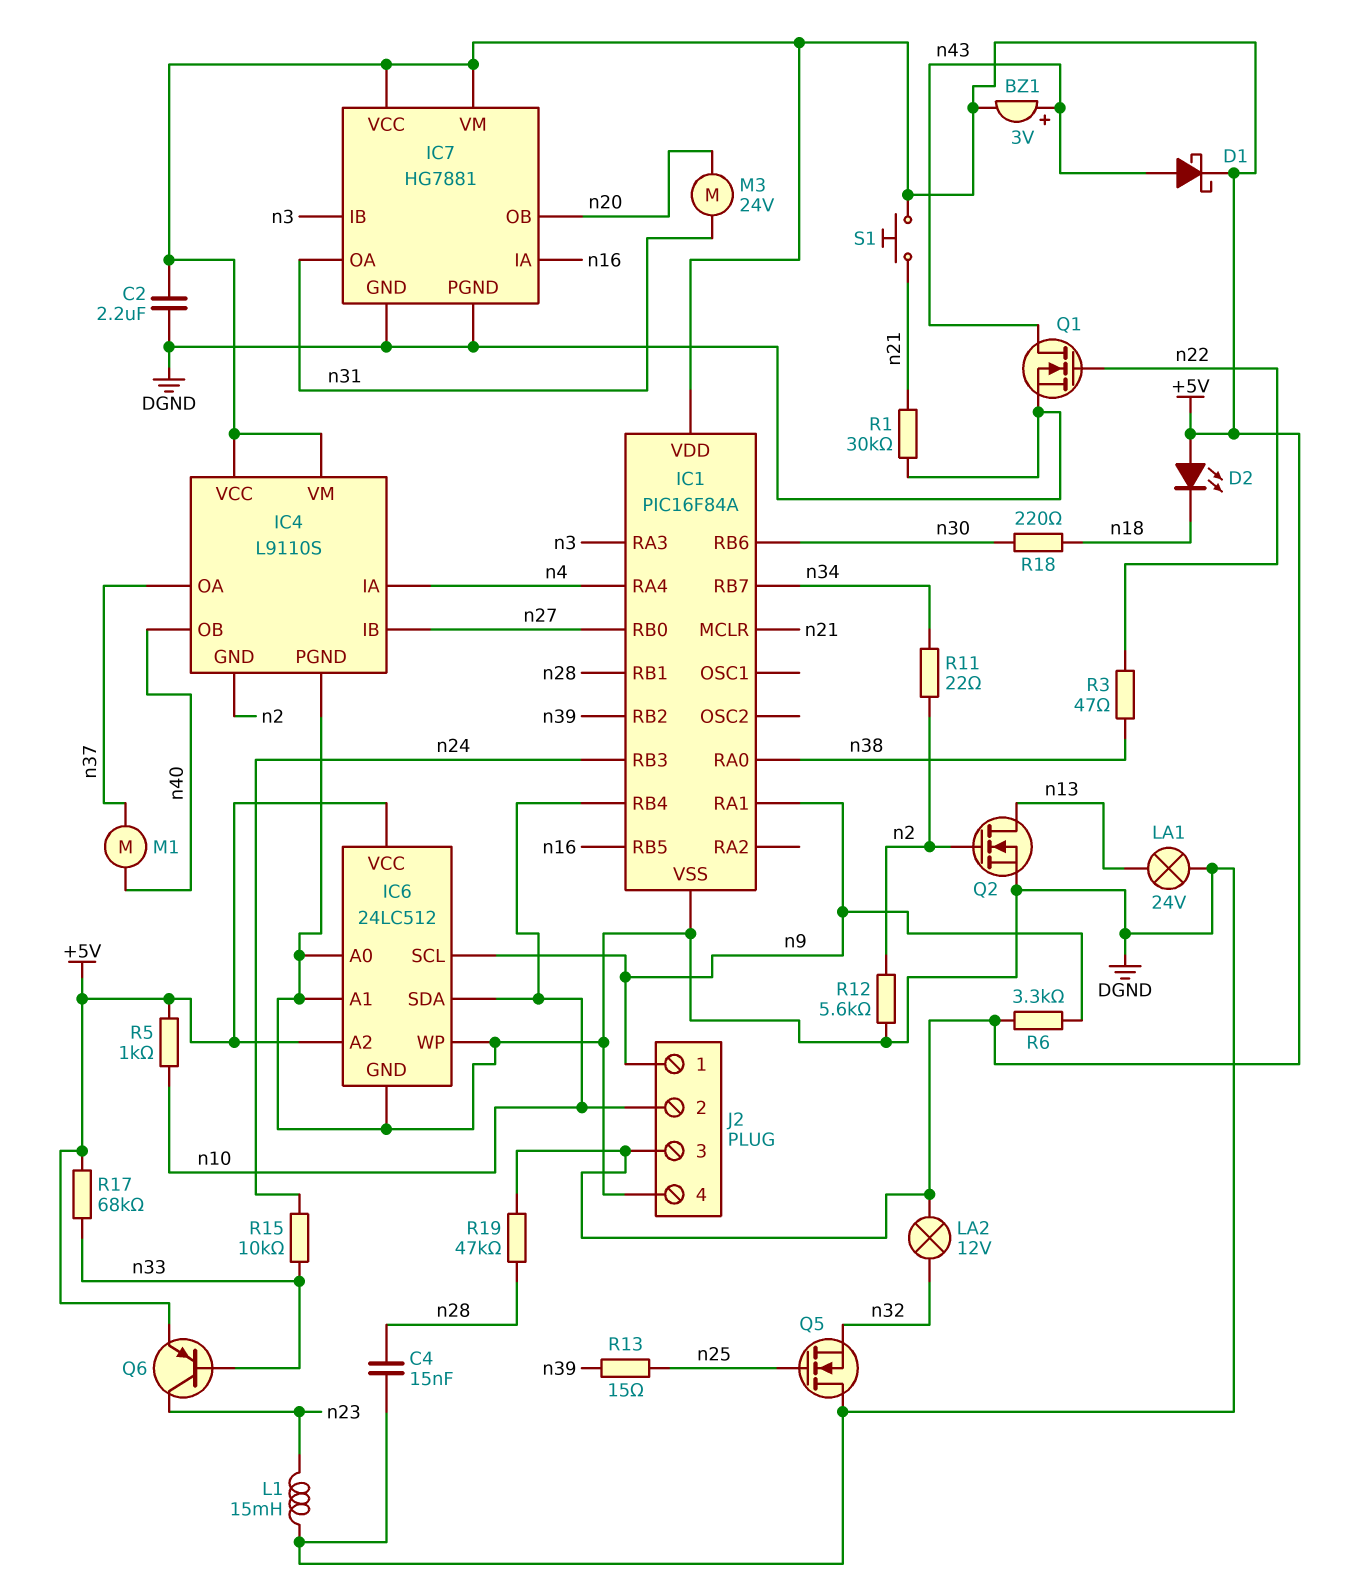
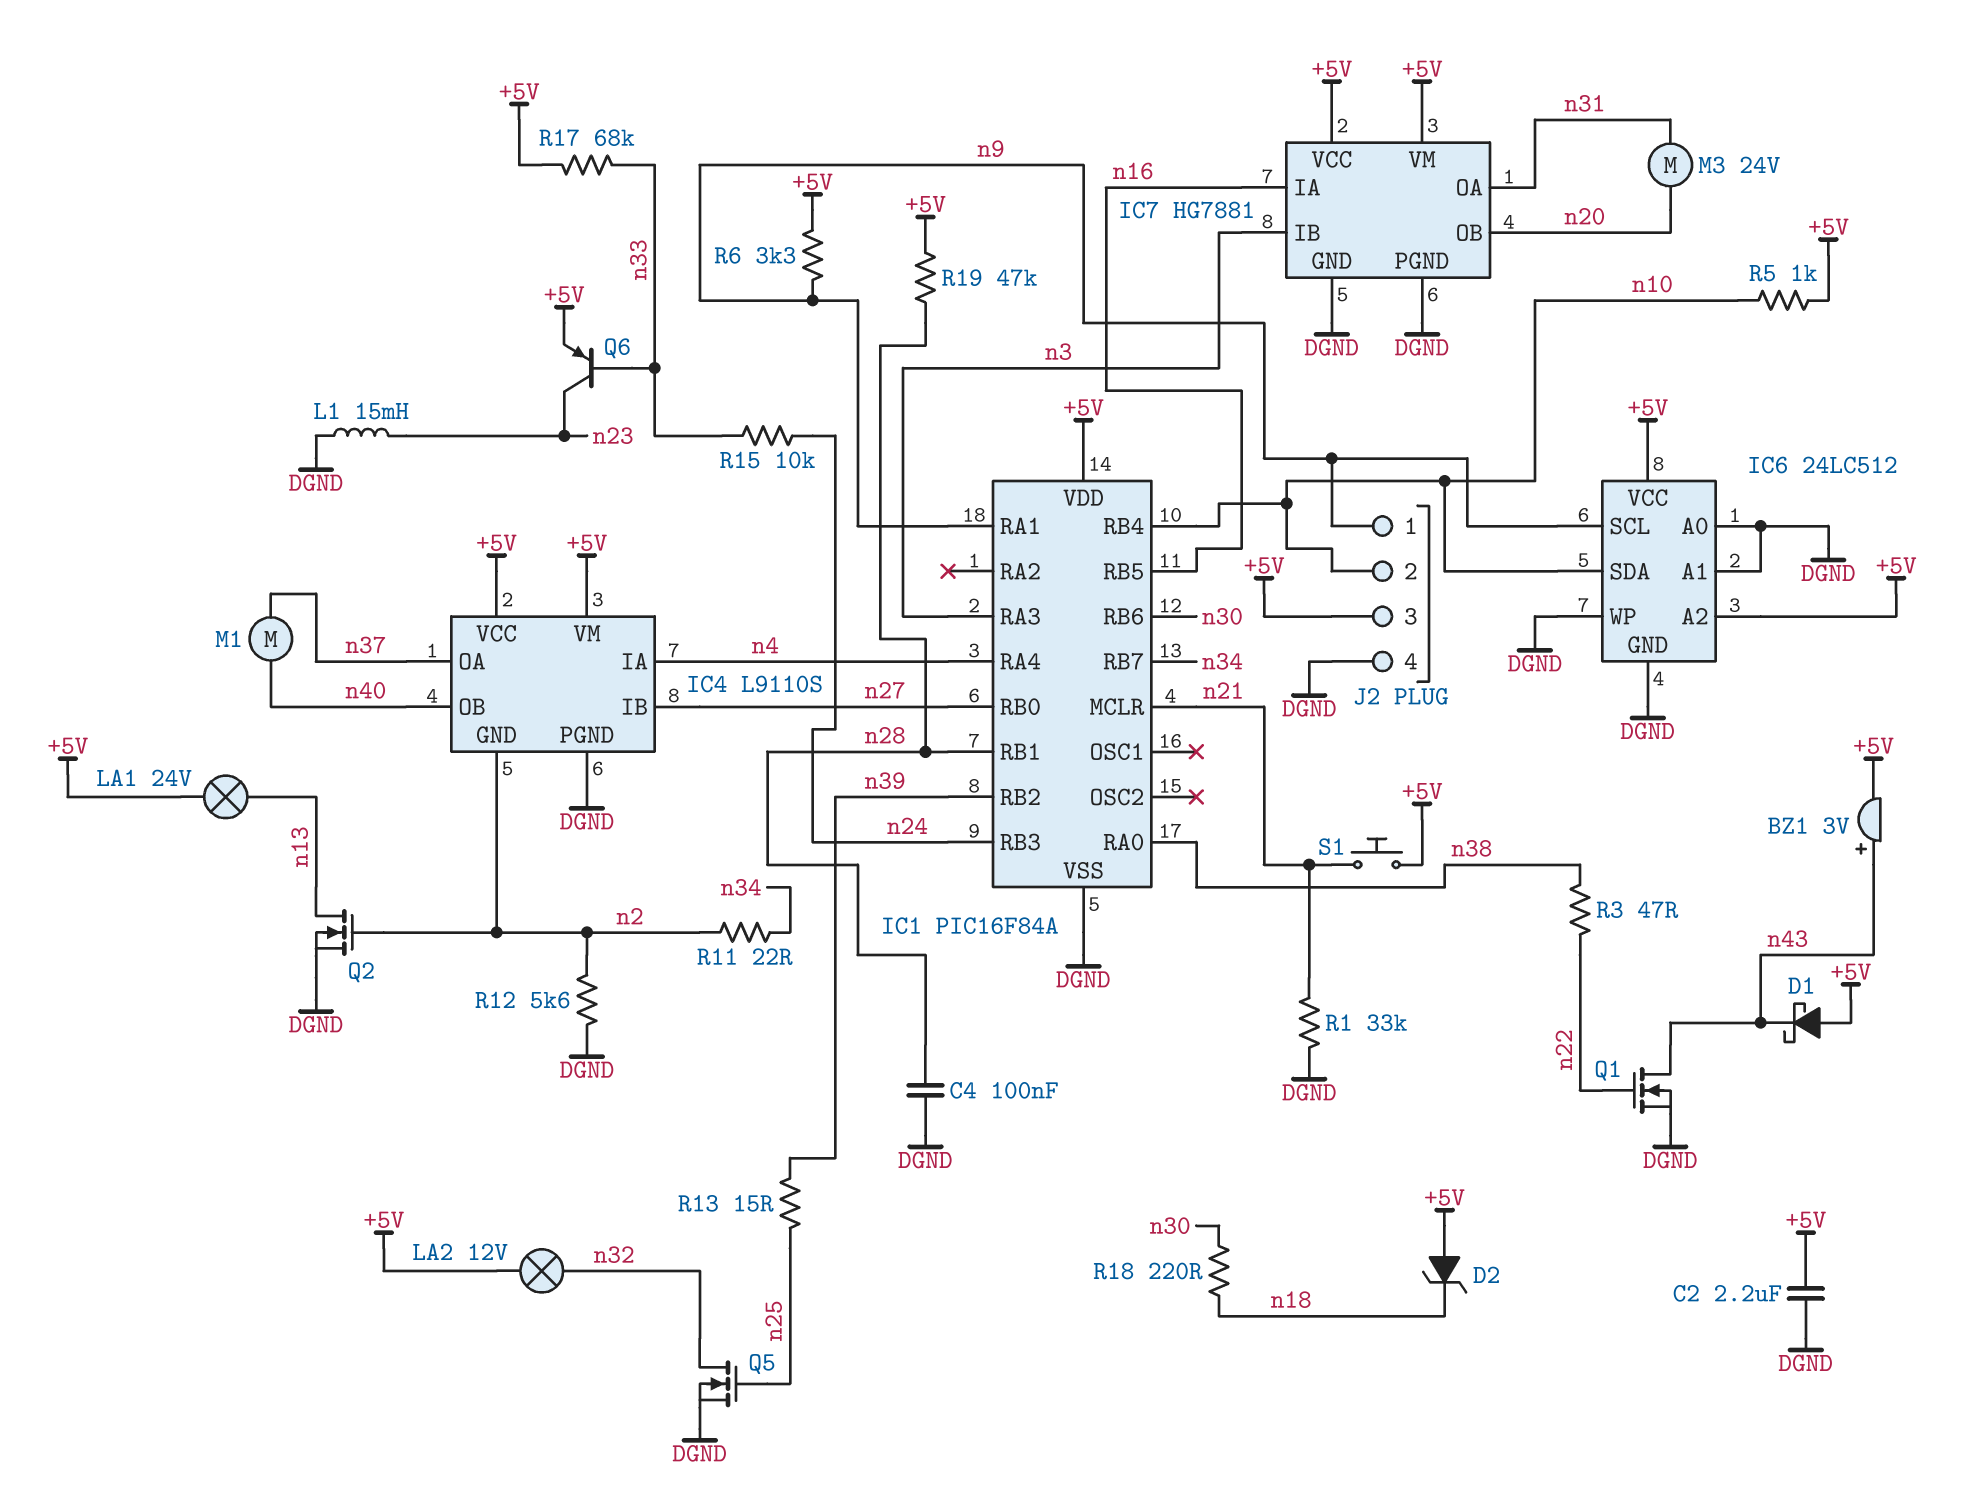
C4: 15nF (DGND, n28) -> 100nF (DGND, n28)
D1: schottky (A n43, K +5V) -> schottky (A +5V, K n43)
D2: LED (A +5V, K n18) -> zener (A +5V, K n18)
LA1: lamp 24V (DGND, n13) -> lamp 24V (+5V, n13)
Q5: NMOS (G n25, D DGND, S n32) -> NMOS (G n25, D n32, S DGND)
R1: 30k (DGND, n21) -> 33k (DGND, n21)

